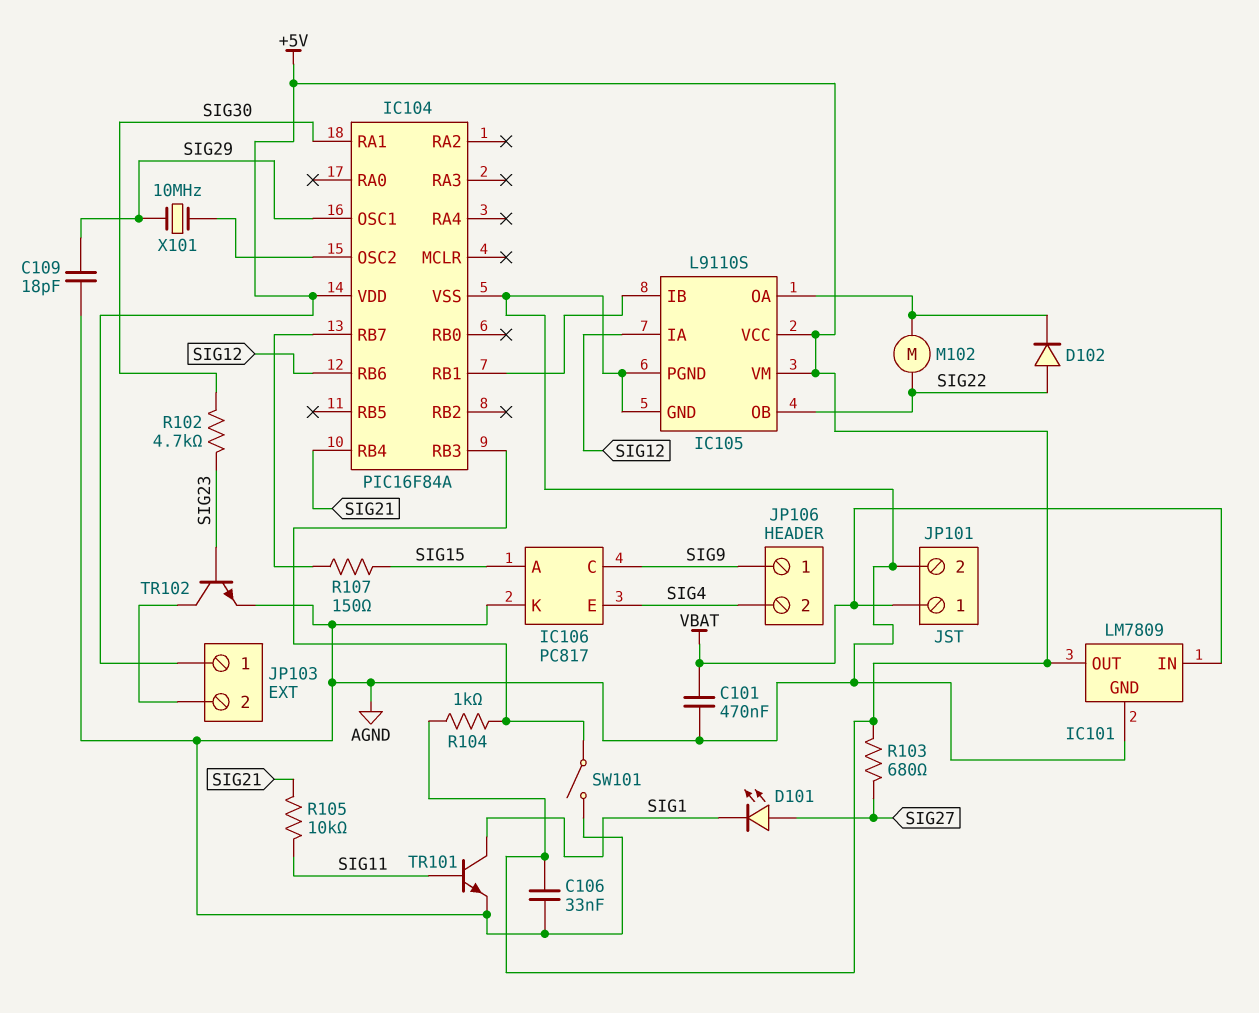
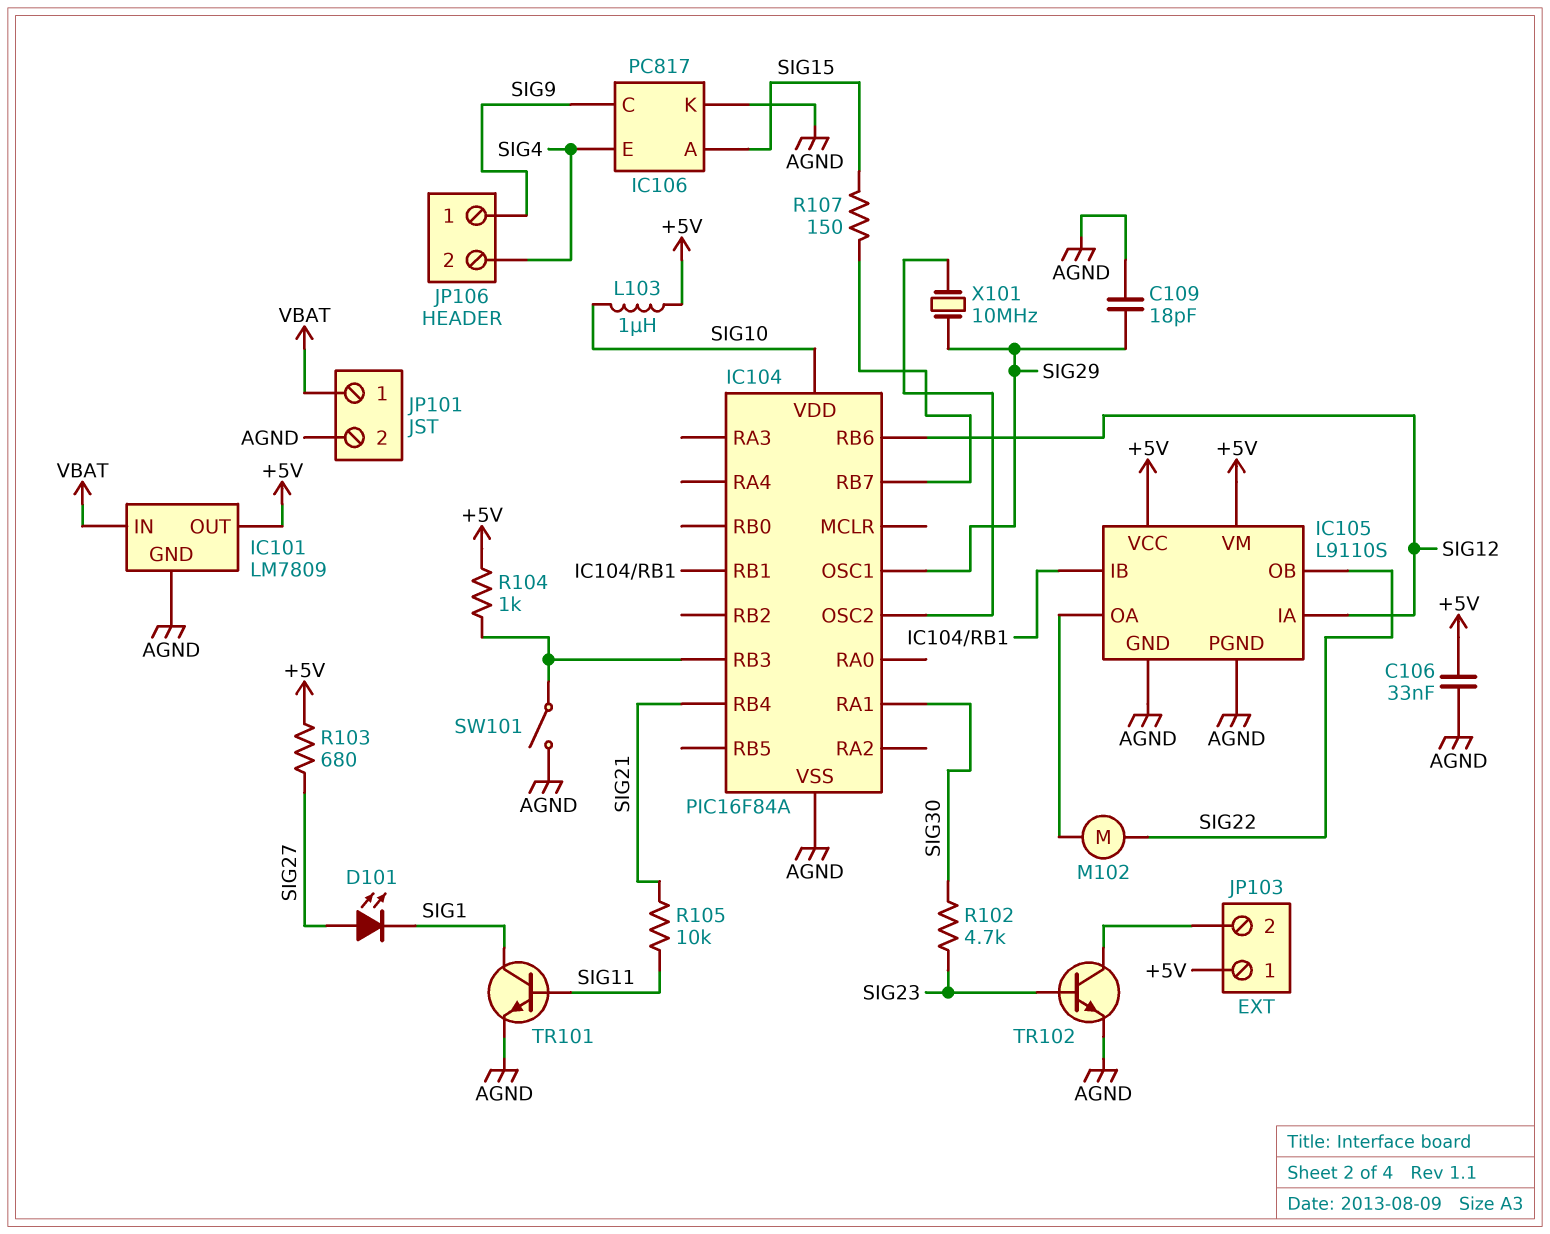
C101: 470nF (AGND, VBAT) -> none
D102: diode (A SIG22, K IC105/OA) -> none
IC104 pin VDD: +5V -> SIG10
L103: none -> 1uH (+5V, SIG10)

